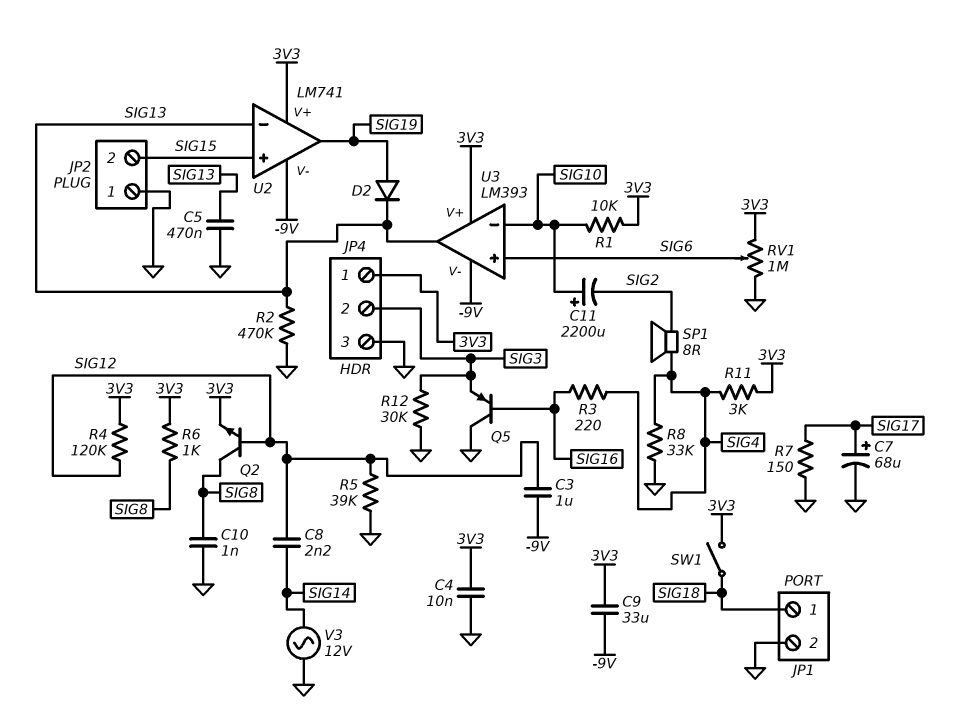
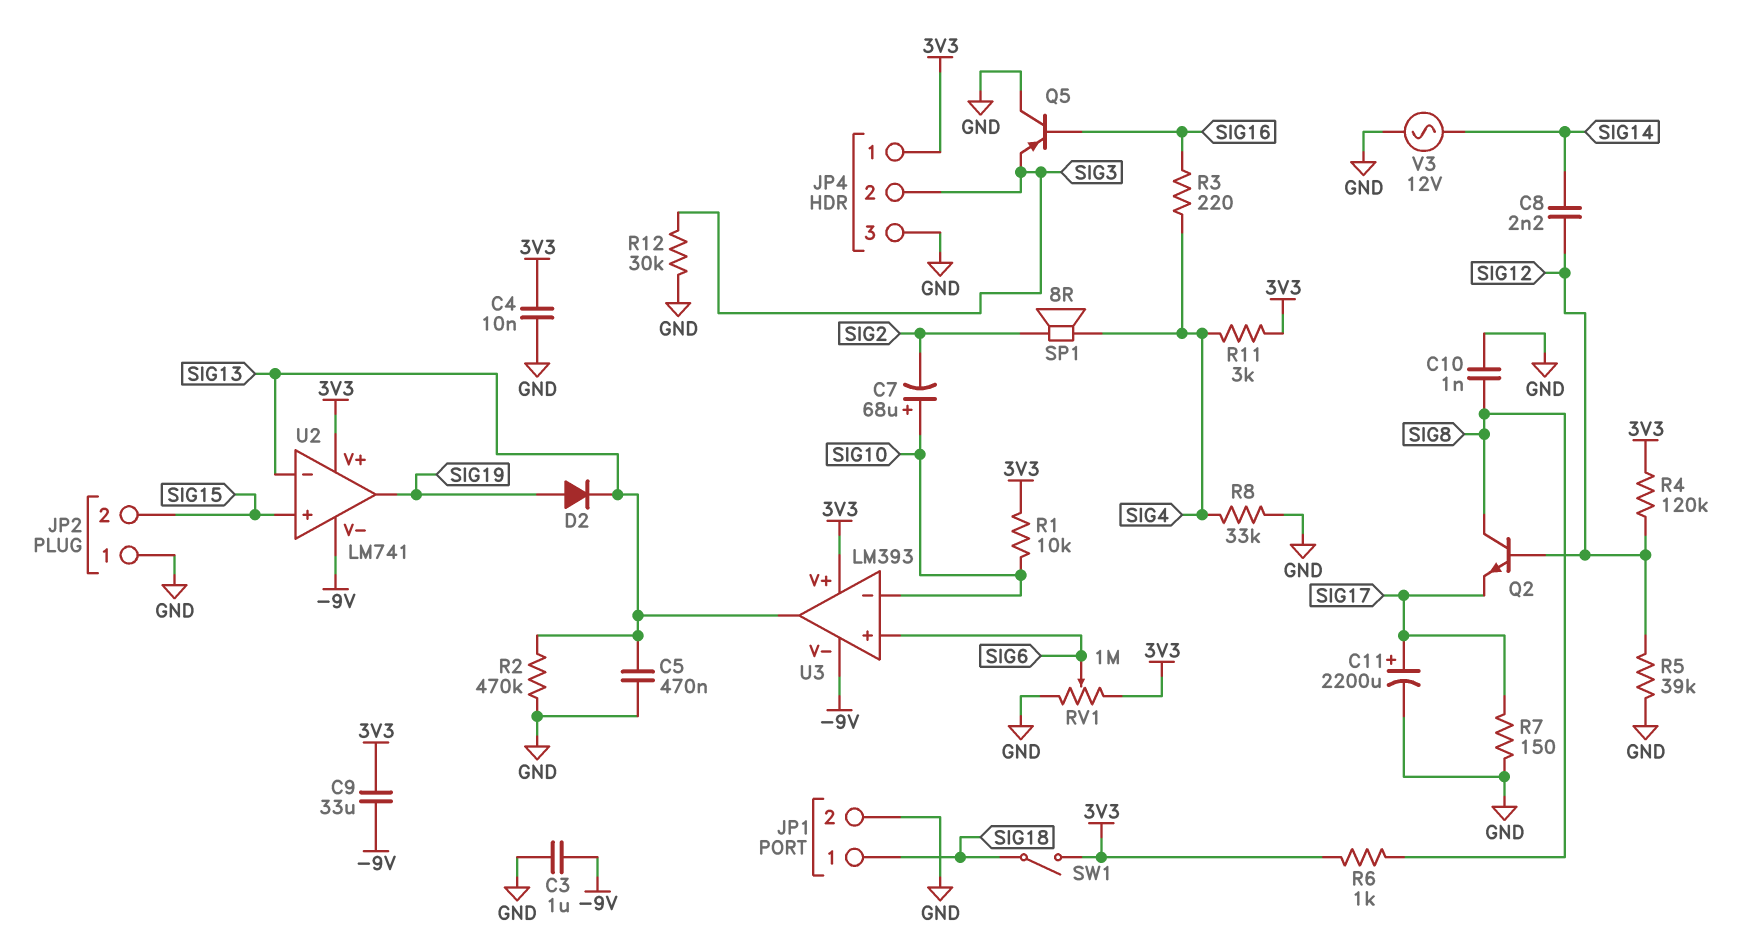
C3: 1uF (-9V, SIG12) -> 1uF (-9V, GND)
C7: 68uF (plus SIG17, minus GND) -> 68uF (plus SIG10, minus SIG2)
C11: 2200uF (plus SIG10, minus SIG2) -> 2200uF (plus SIG17, minus GND)
Q2: NPN (B SIG12, C SIG8, E 3V3) -> NPN (B SIG12, C SIG8, E SIG17)

